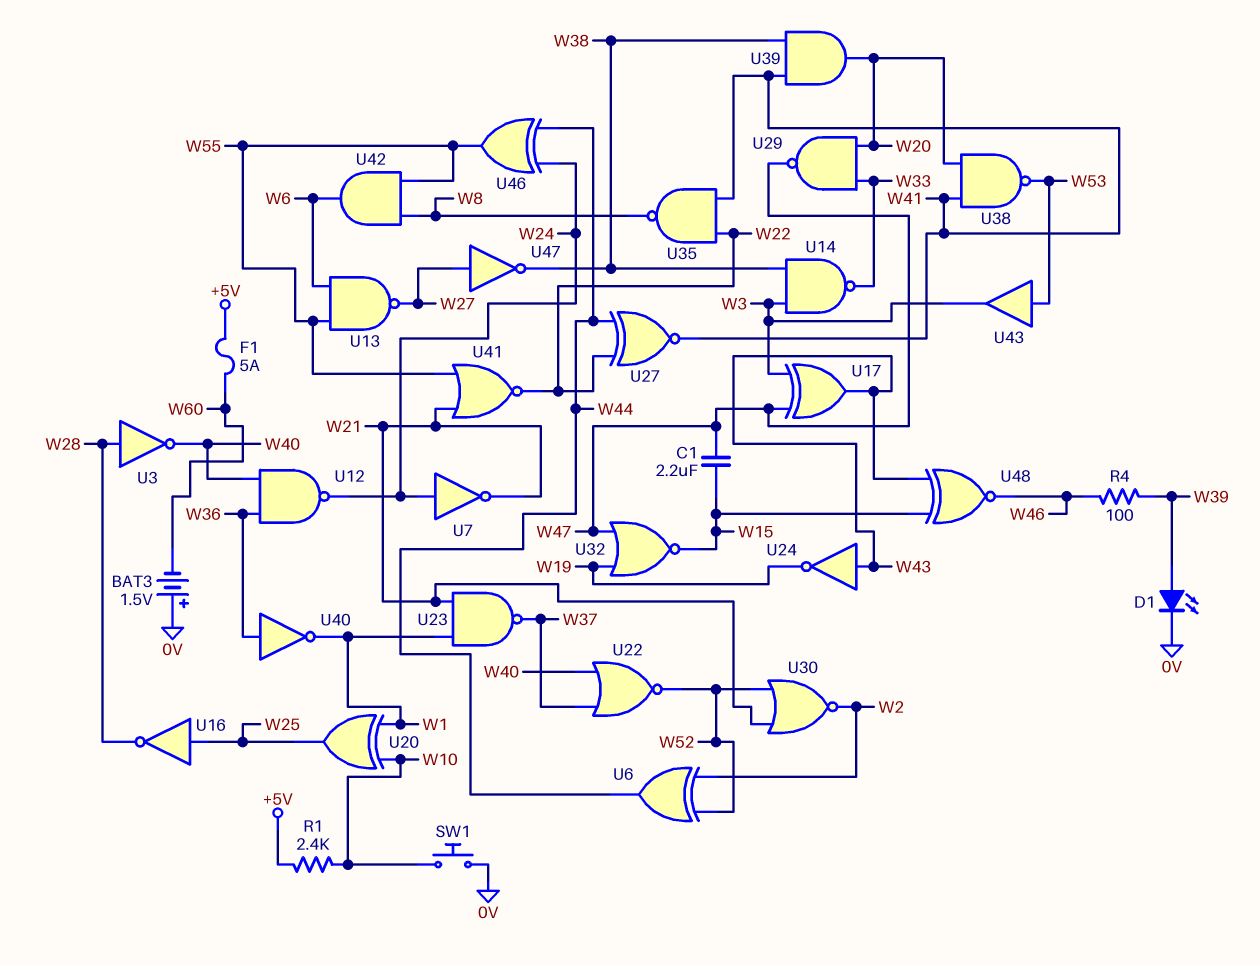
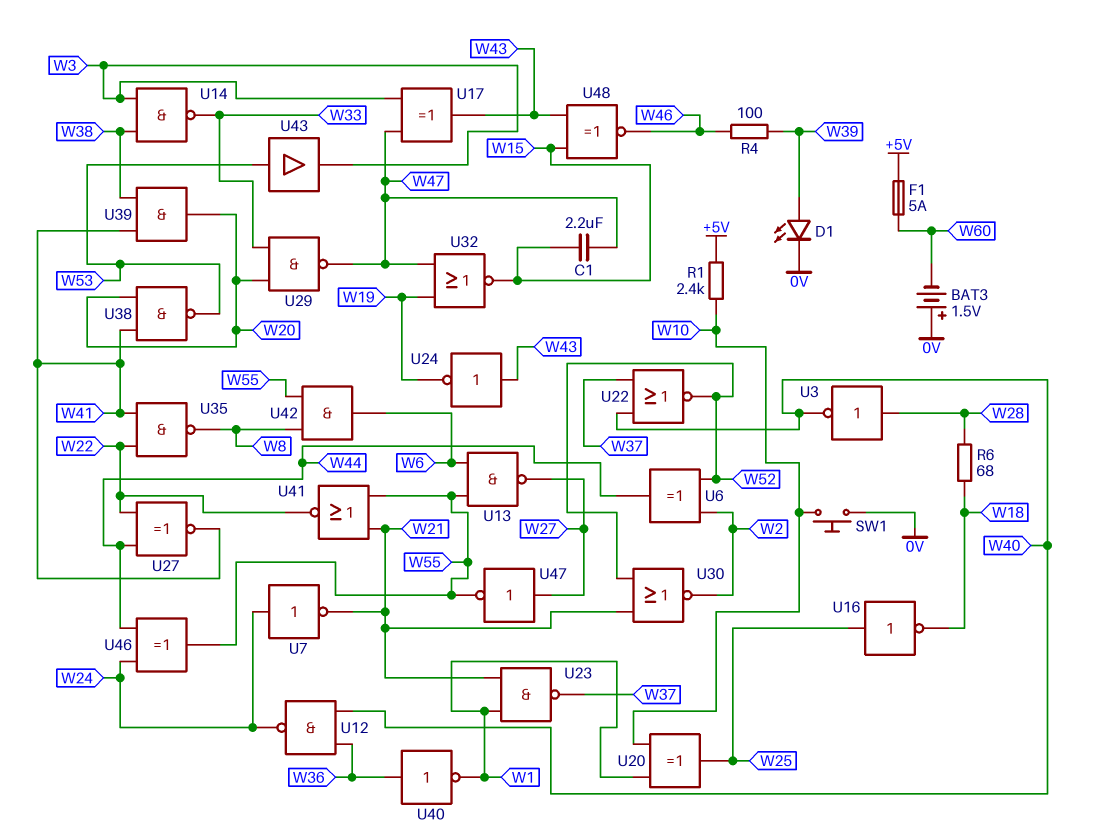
R6: none -> 68 (W18, W28)
U16: NOT (in W25, out W28) -> NOT (in W25, out W18)
U47: NOT (in W27, out W38) -> NOT (in W27, out W55)

